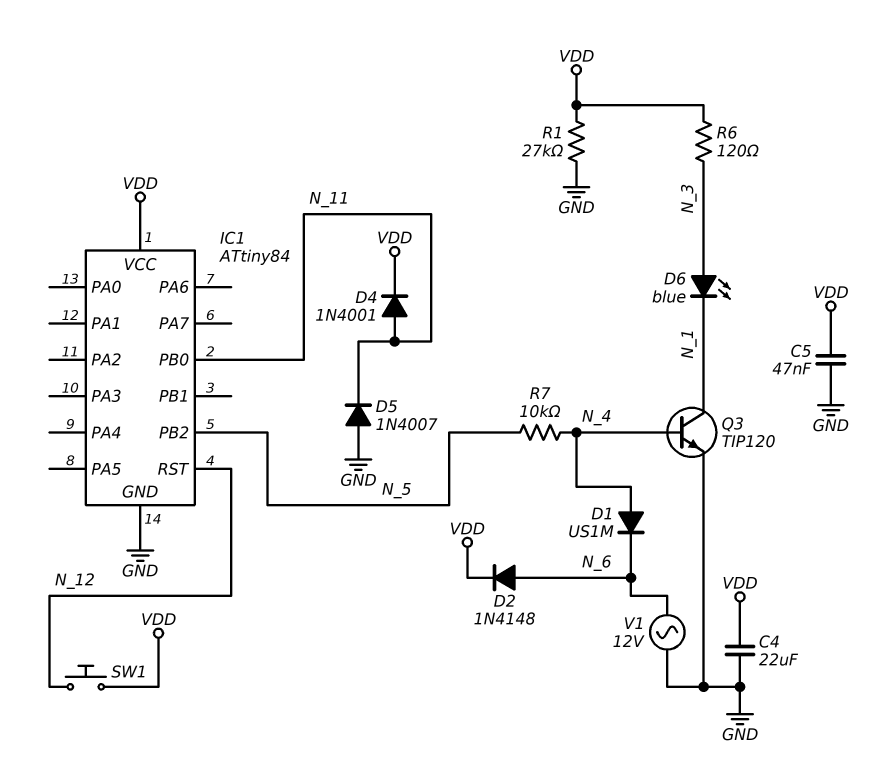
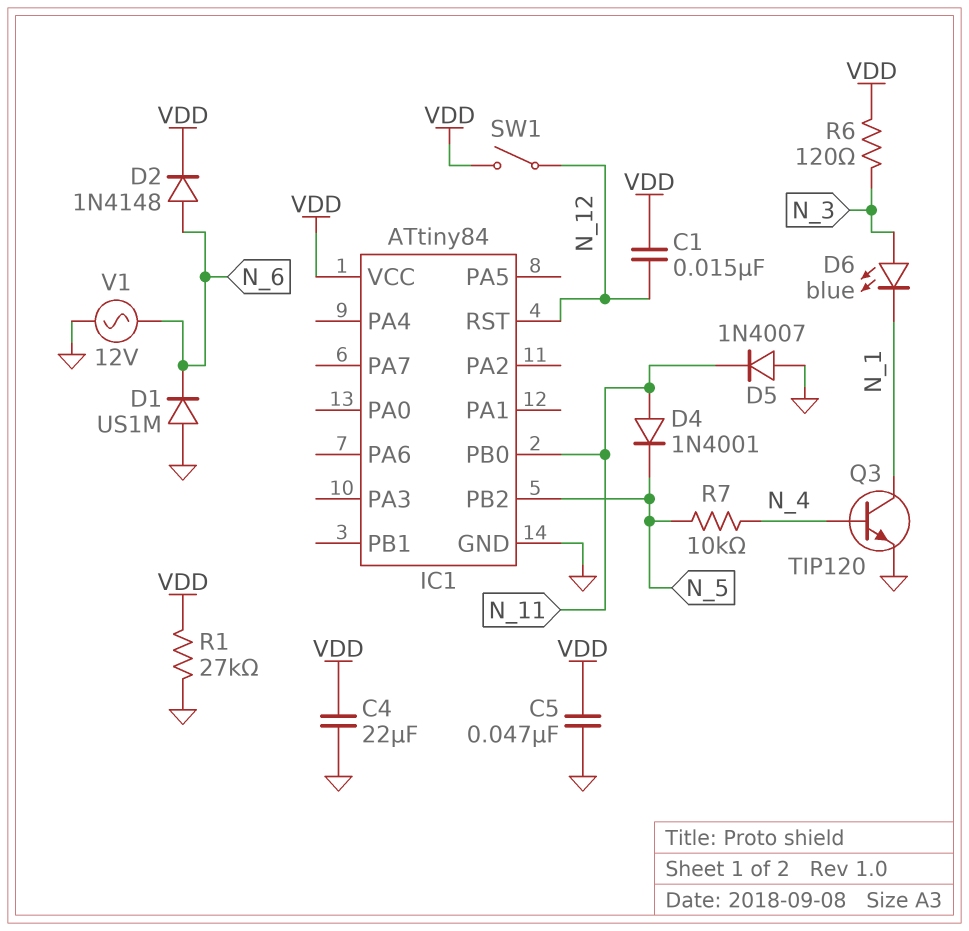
C1: none -> 15nF (N_12, VDD)
D1: diode US1M (A N_4, K N_6) -> diode US1M (A GND, K N_6)
D4: diode 1N4001 (A N_11, K VDD) -> diode 1N4001 (A N_11, K N_5)
SW1: button (N_12, VDD) -> switch (N_12, VDD)

